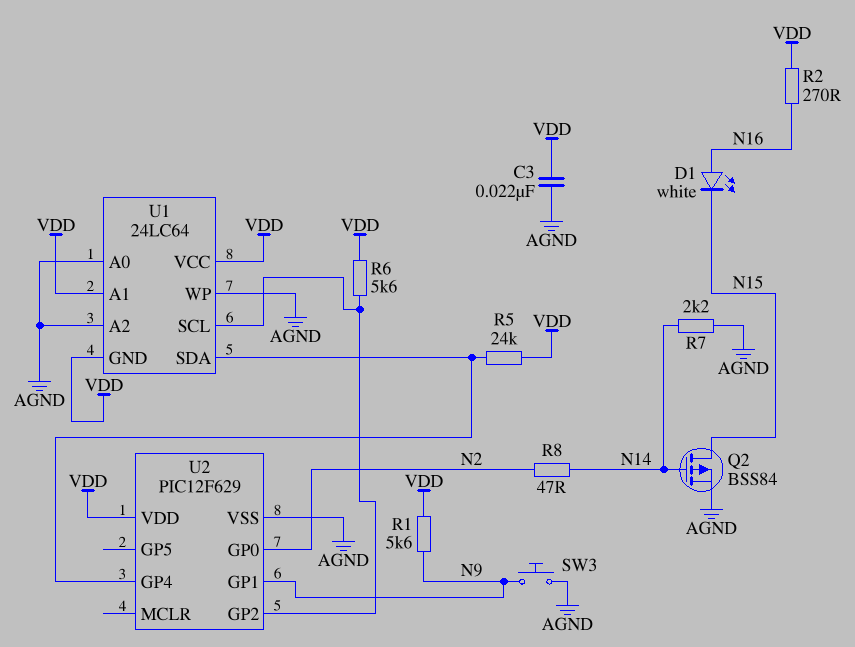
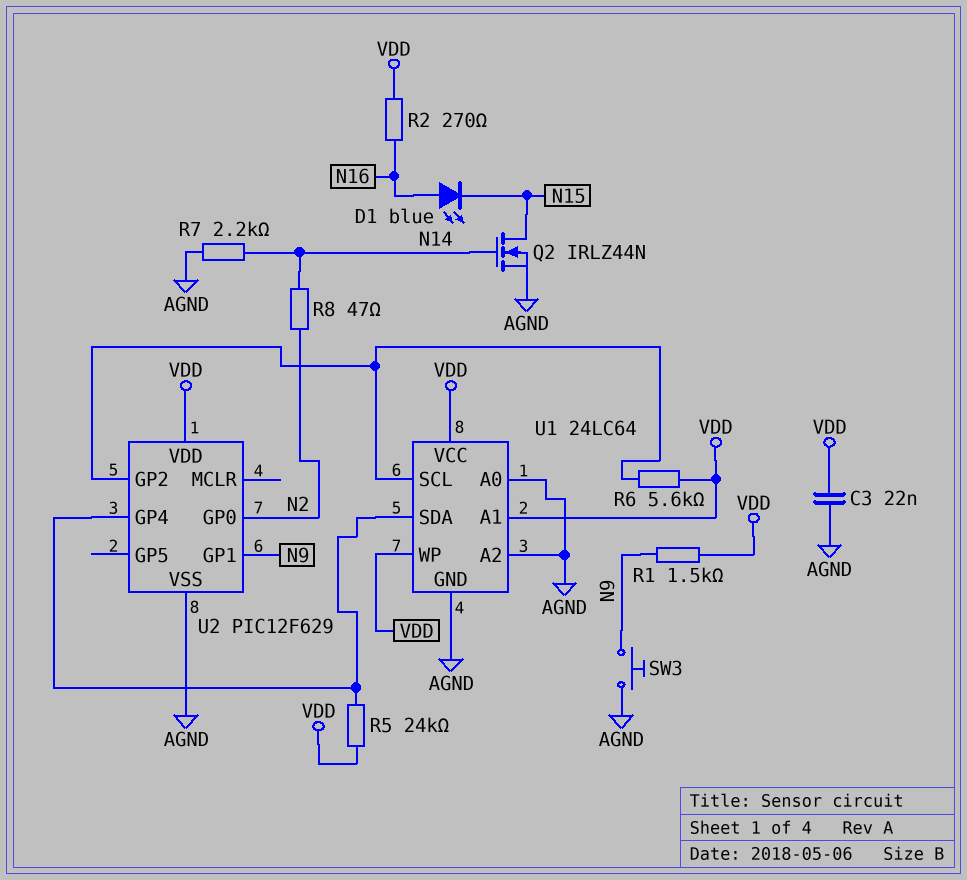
D1: LED white (A N16, K N15) -> LED blue (A N16, K N15)
Q2: PMOS BSS84 (G N14, D N15, S AGND) -> NMOS IRLZ44N (G N14, D N15, S AGND)
R1: 5.6k (N9, VDD) -> 1.5k (N9, VDD)
U1 pin GND: VDD -> AGND
U1 pin WP: AGND -> VDD

